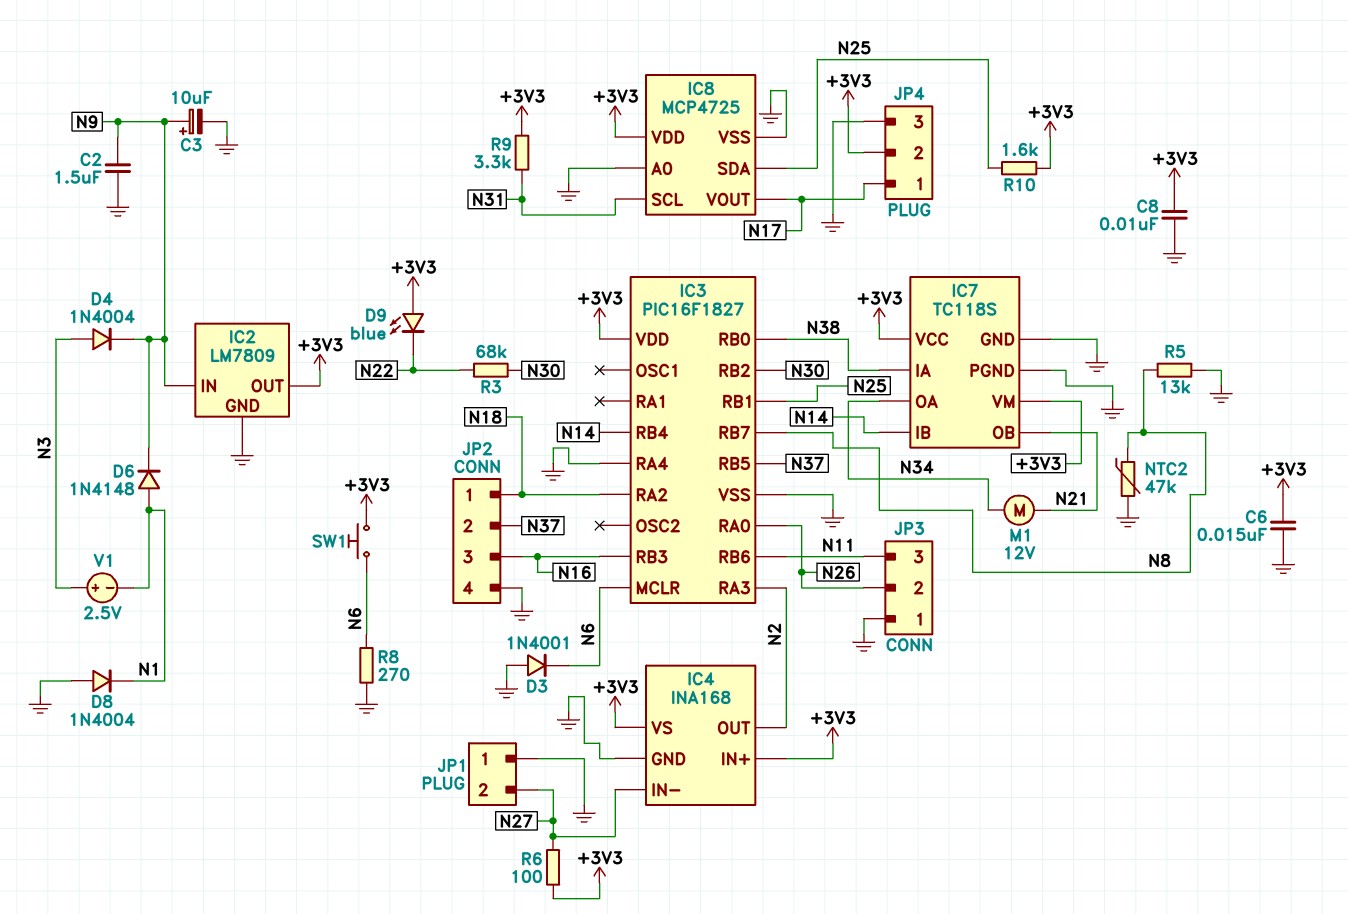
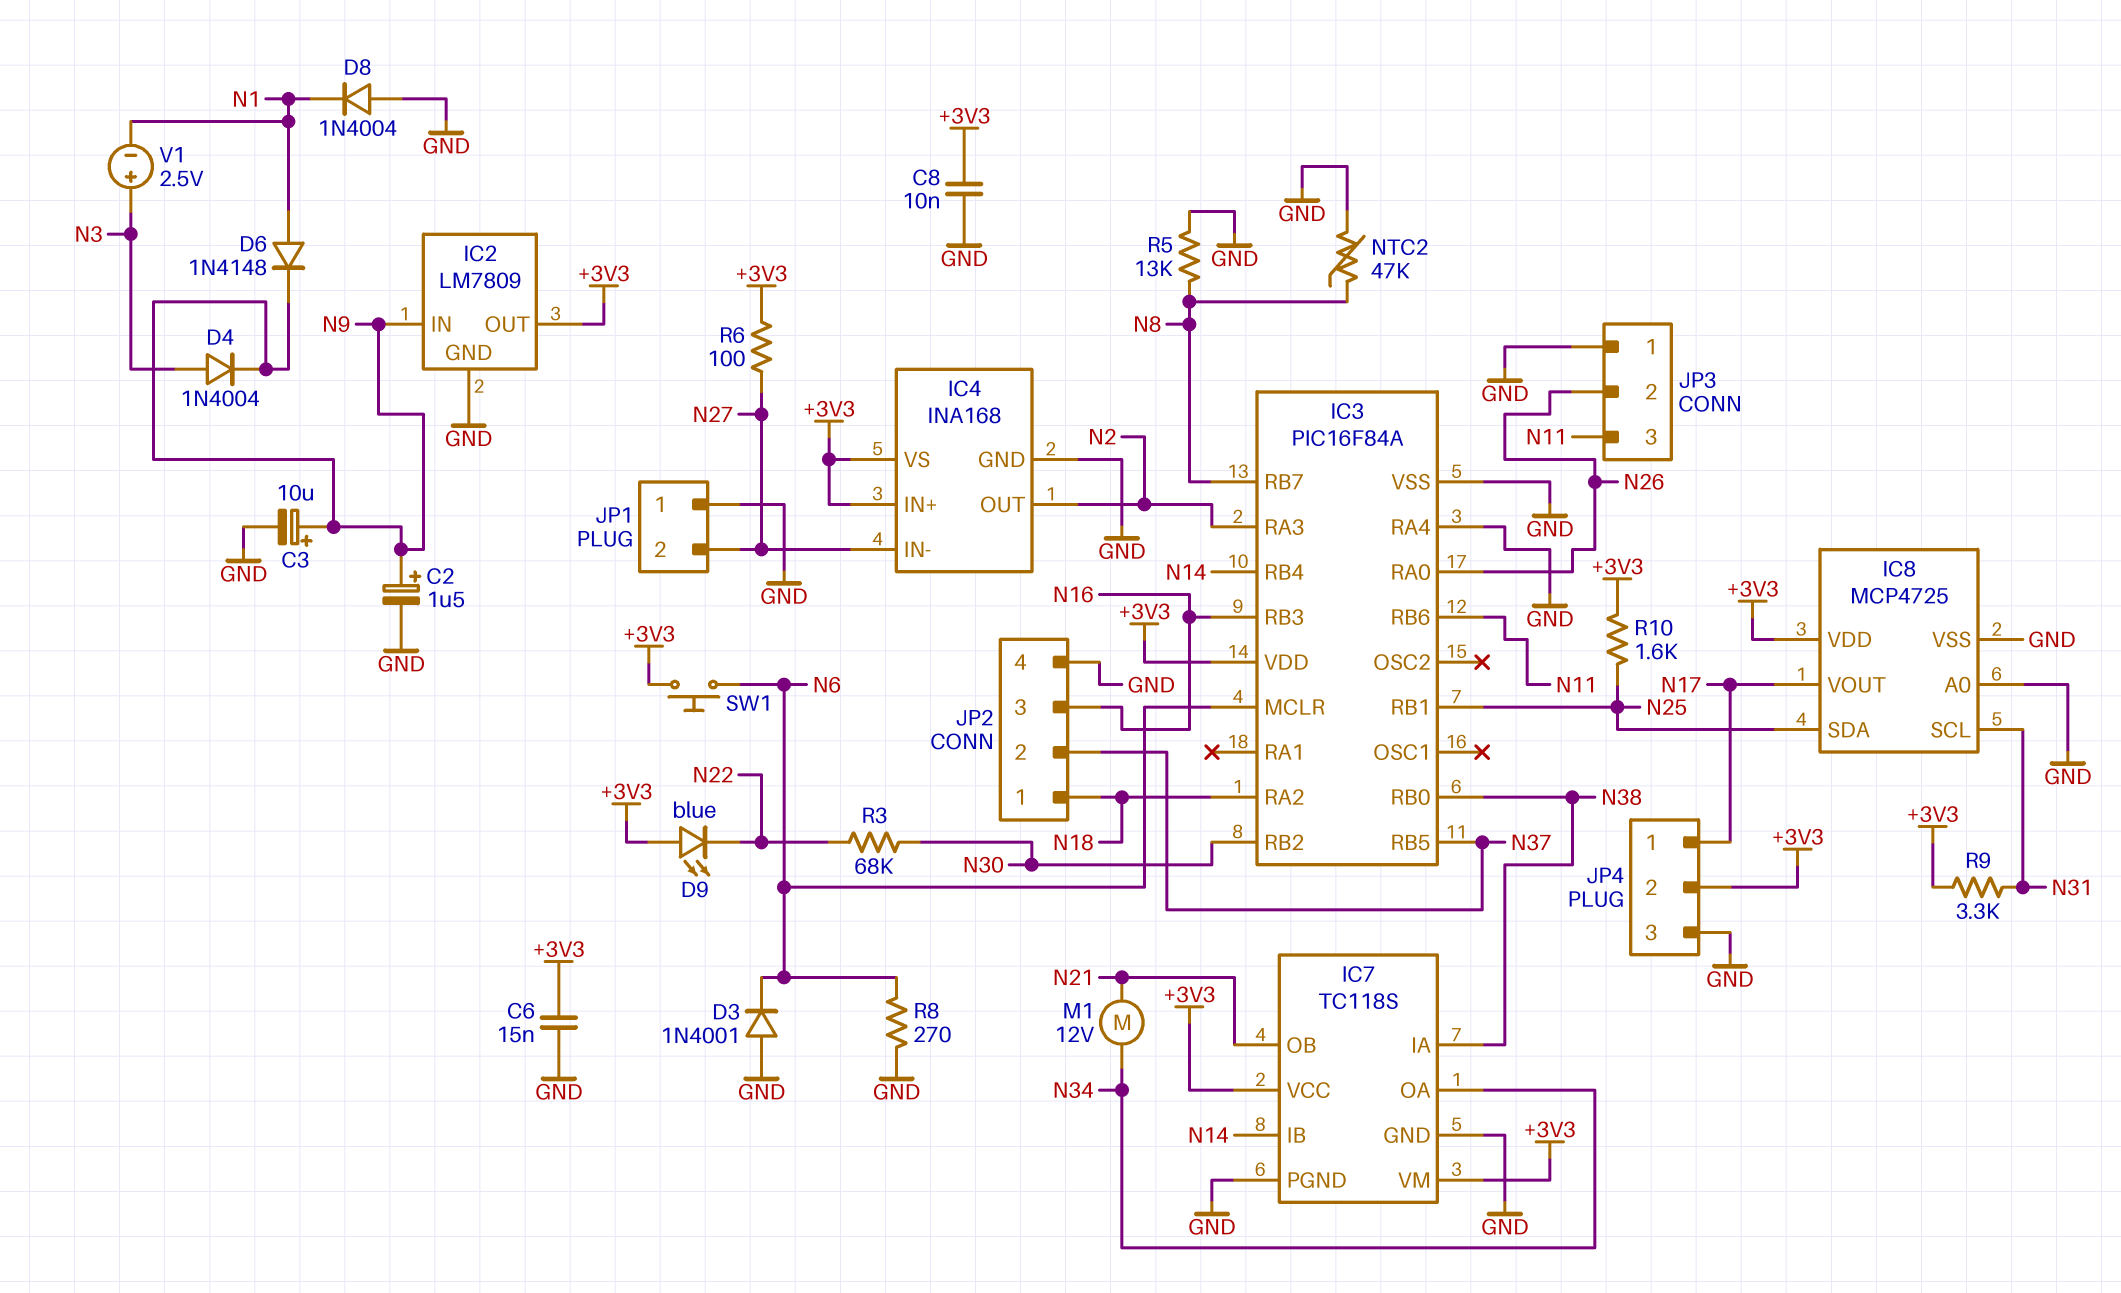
C2: 1.5uF (GND, N9) -> 1.5uF (plus N9, minus GND)
IC3: PIC16F1827 -> PIC16F84A

